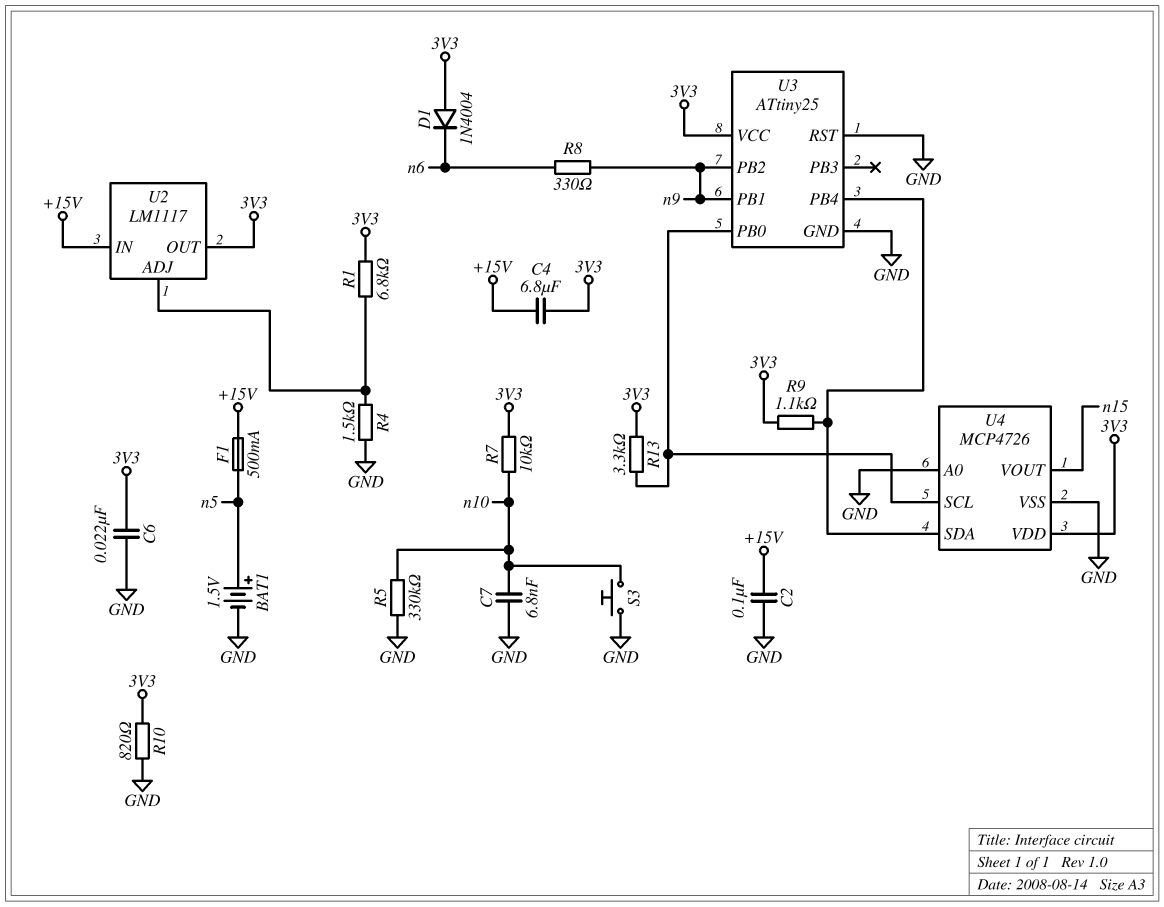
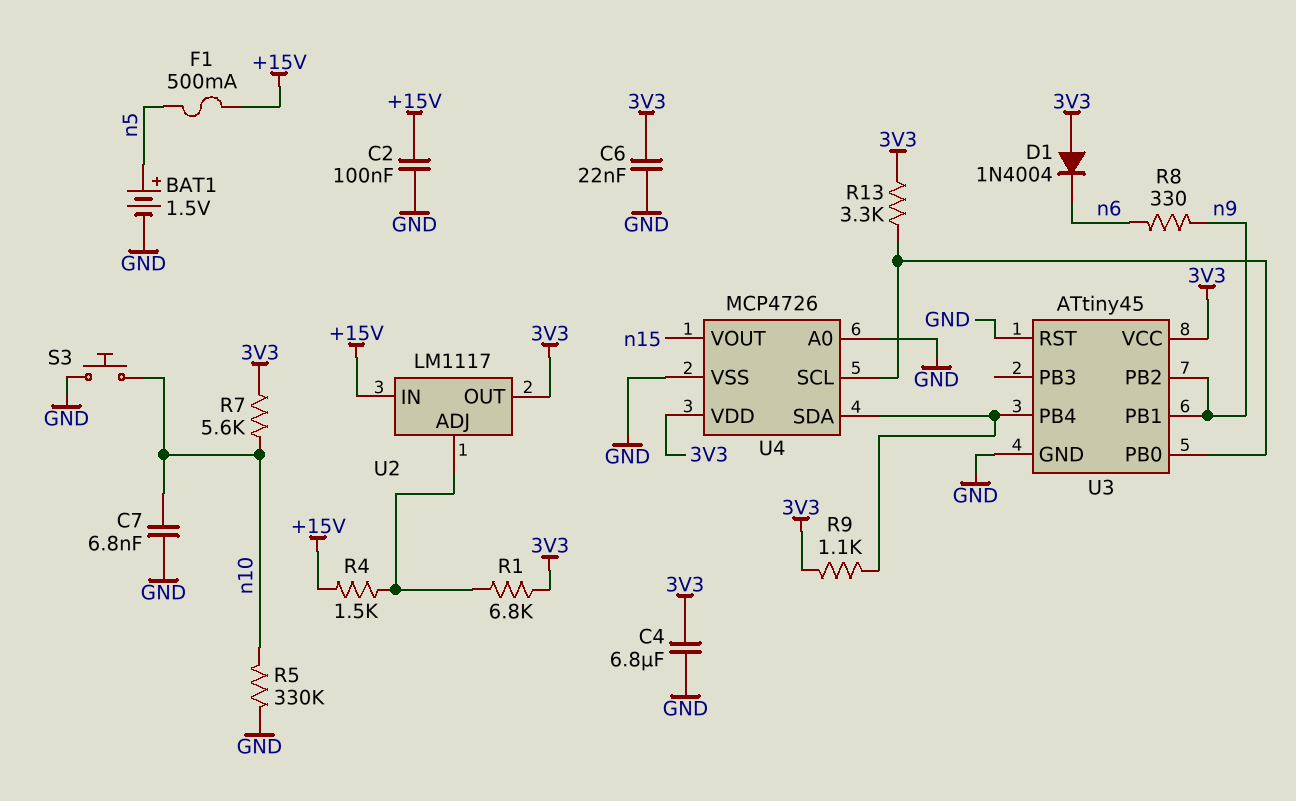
C4: 6.8uF (+15V, 3V3) -> 6.8uF (3V3, GND)
R4: 1.5k (GND, U2/ADJ) -> 1.5k (+15V, U2/ADJ)
R7: 10k (3V3, n10) -> 5.6k (3V3, n10)
R10: 820 (3V3, GND) -> none
U3: ATtiny25 -> ATtiny45

